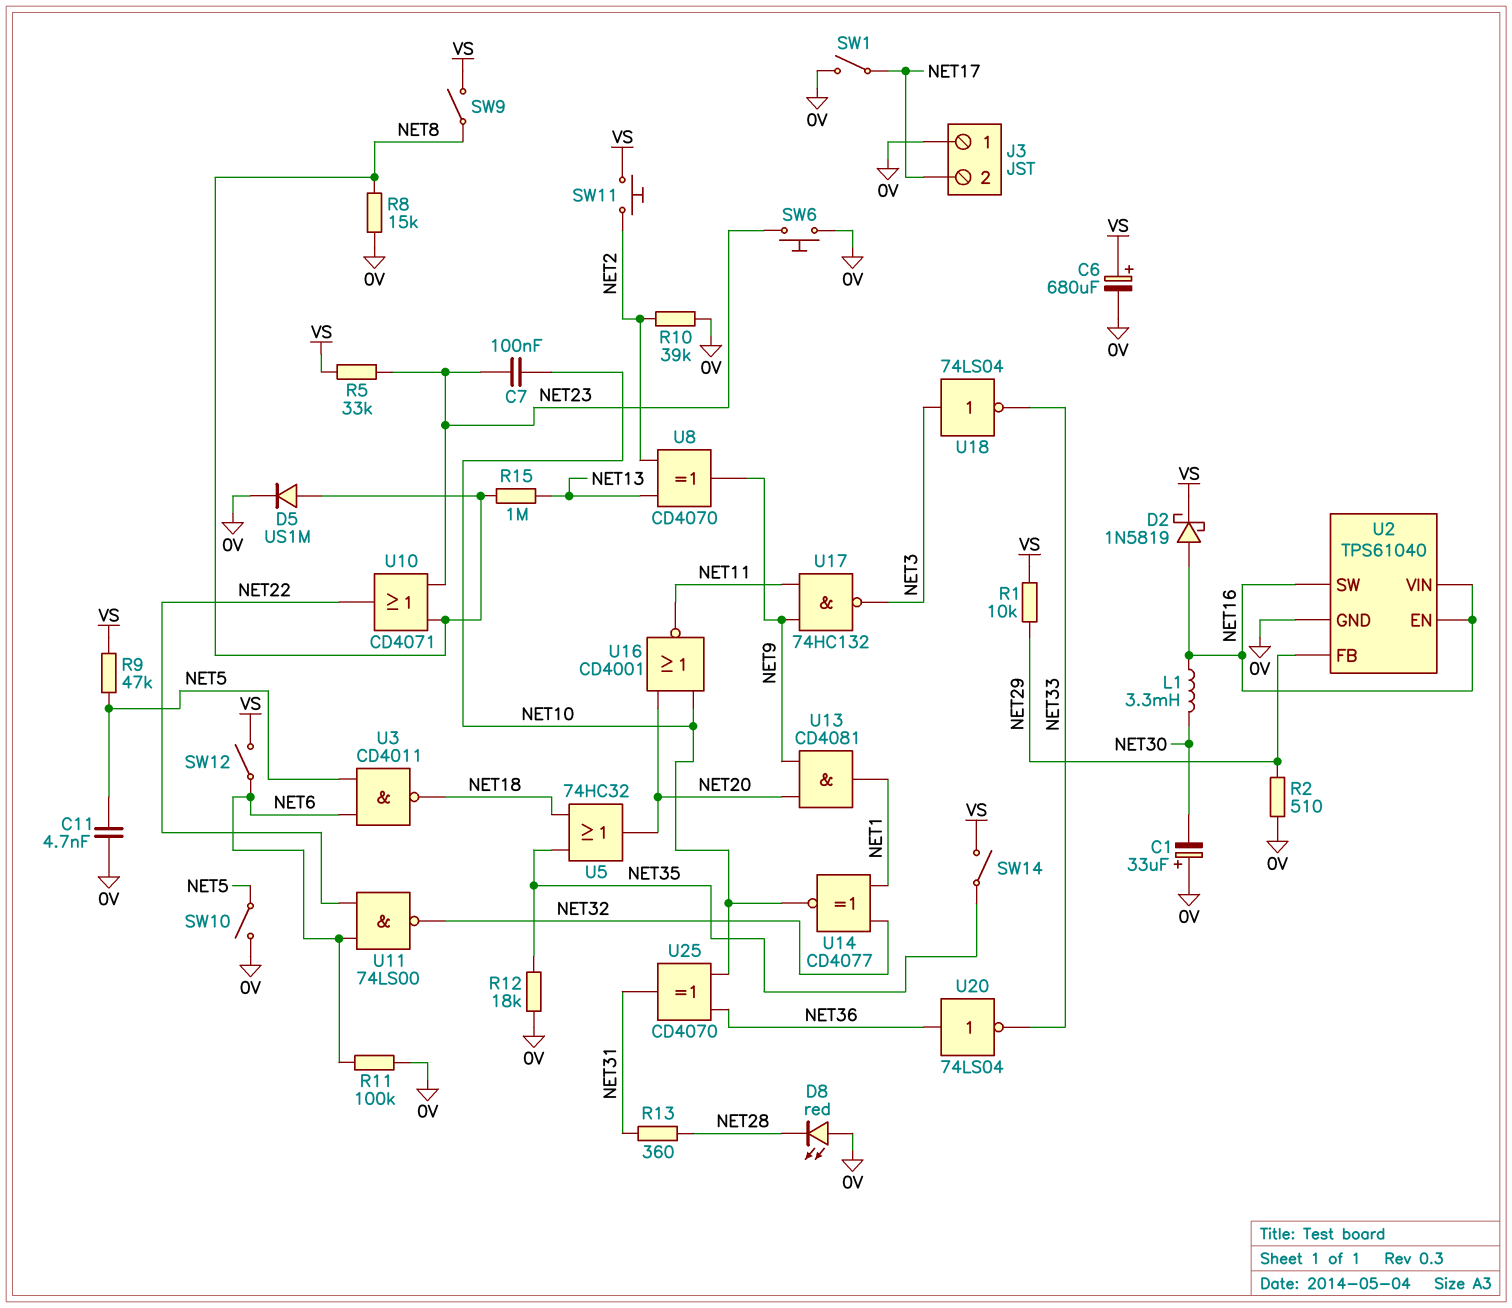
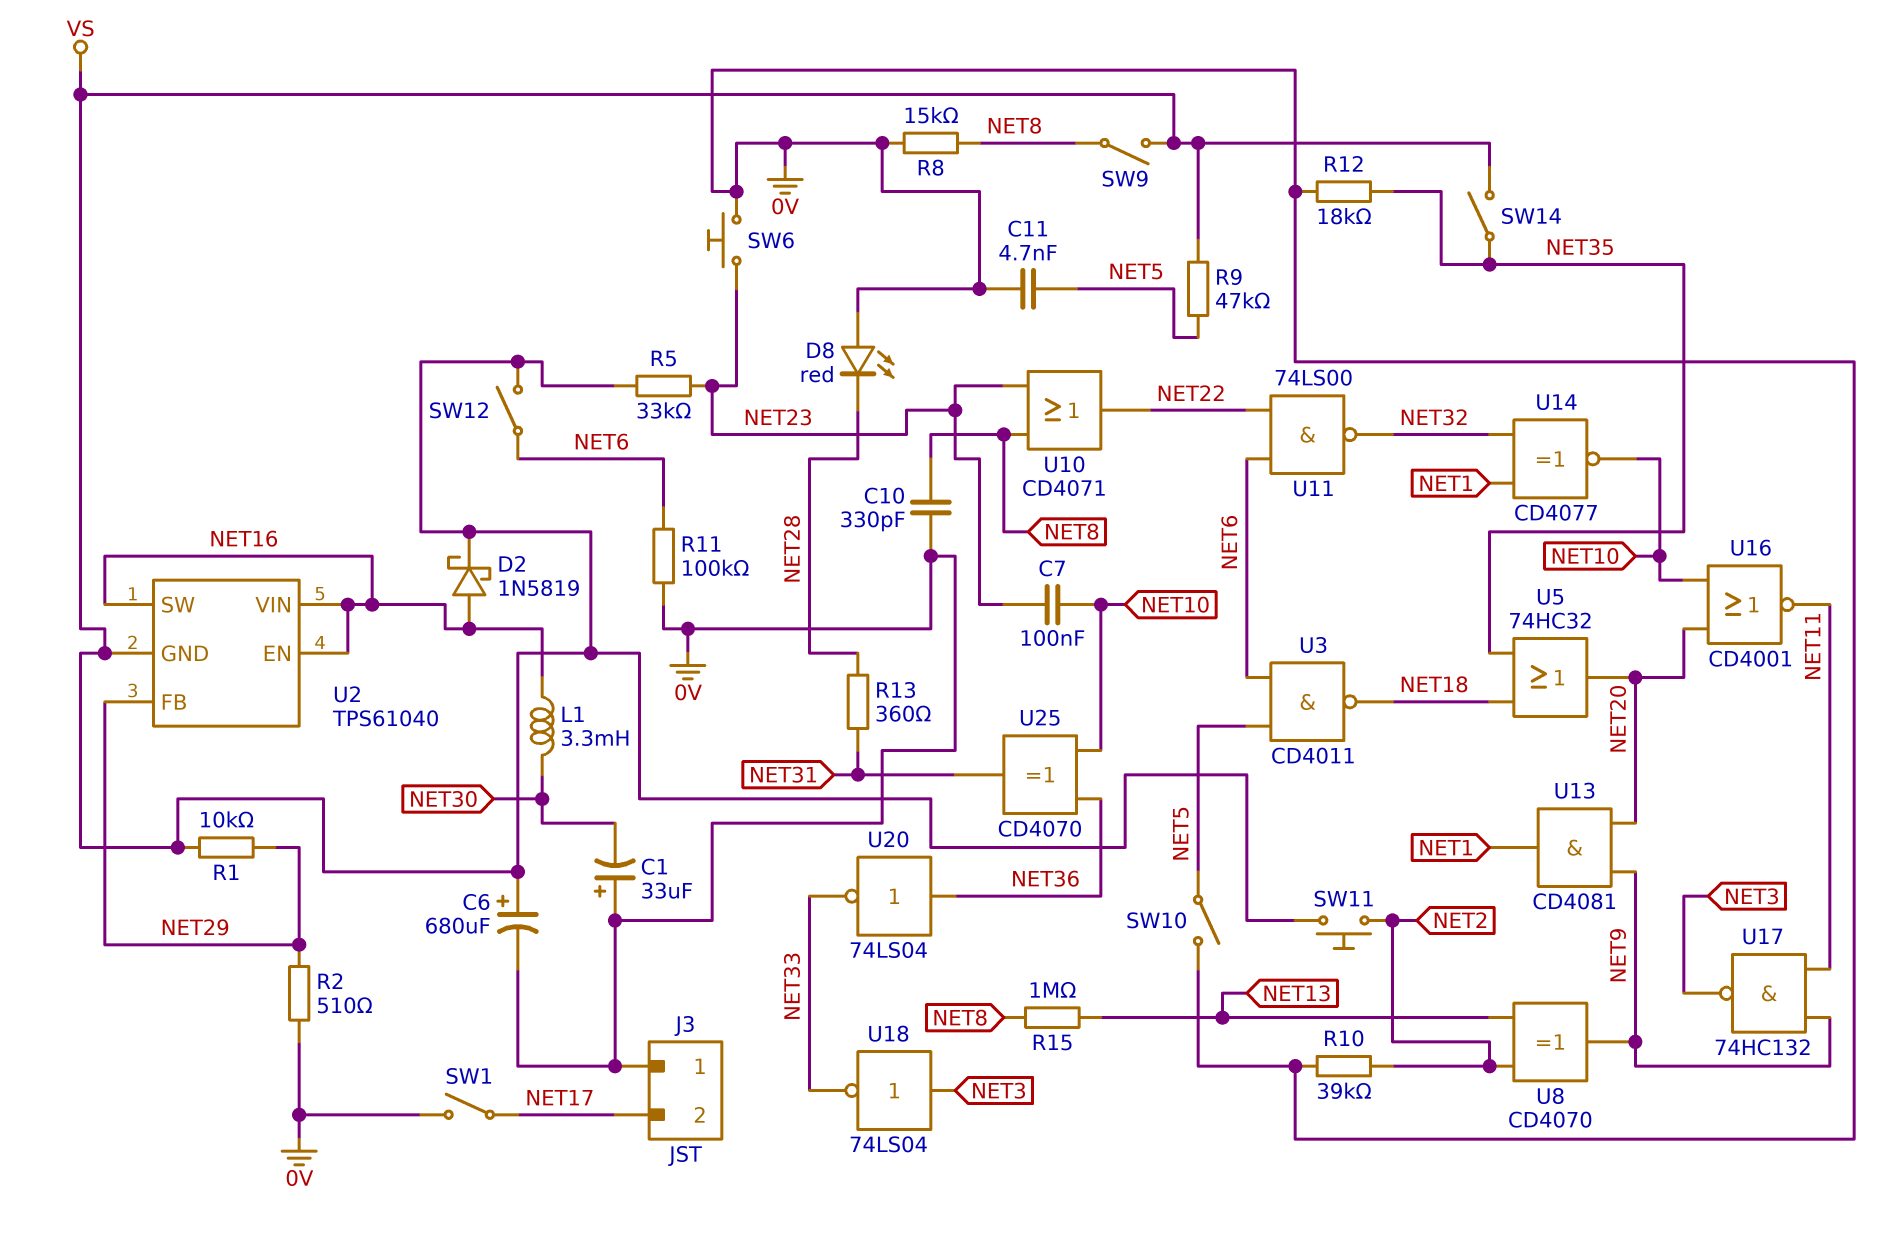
C10: none -> 330pF (0V, NET8)
D5: diode US1M (A NET8, K 0V) -> none
U2 pin GND: 0V -> VS

